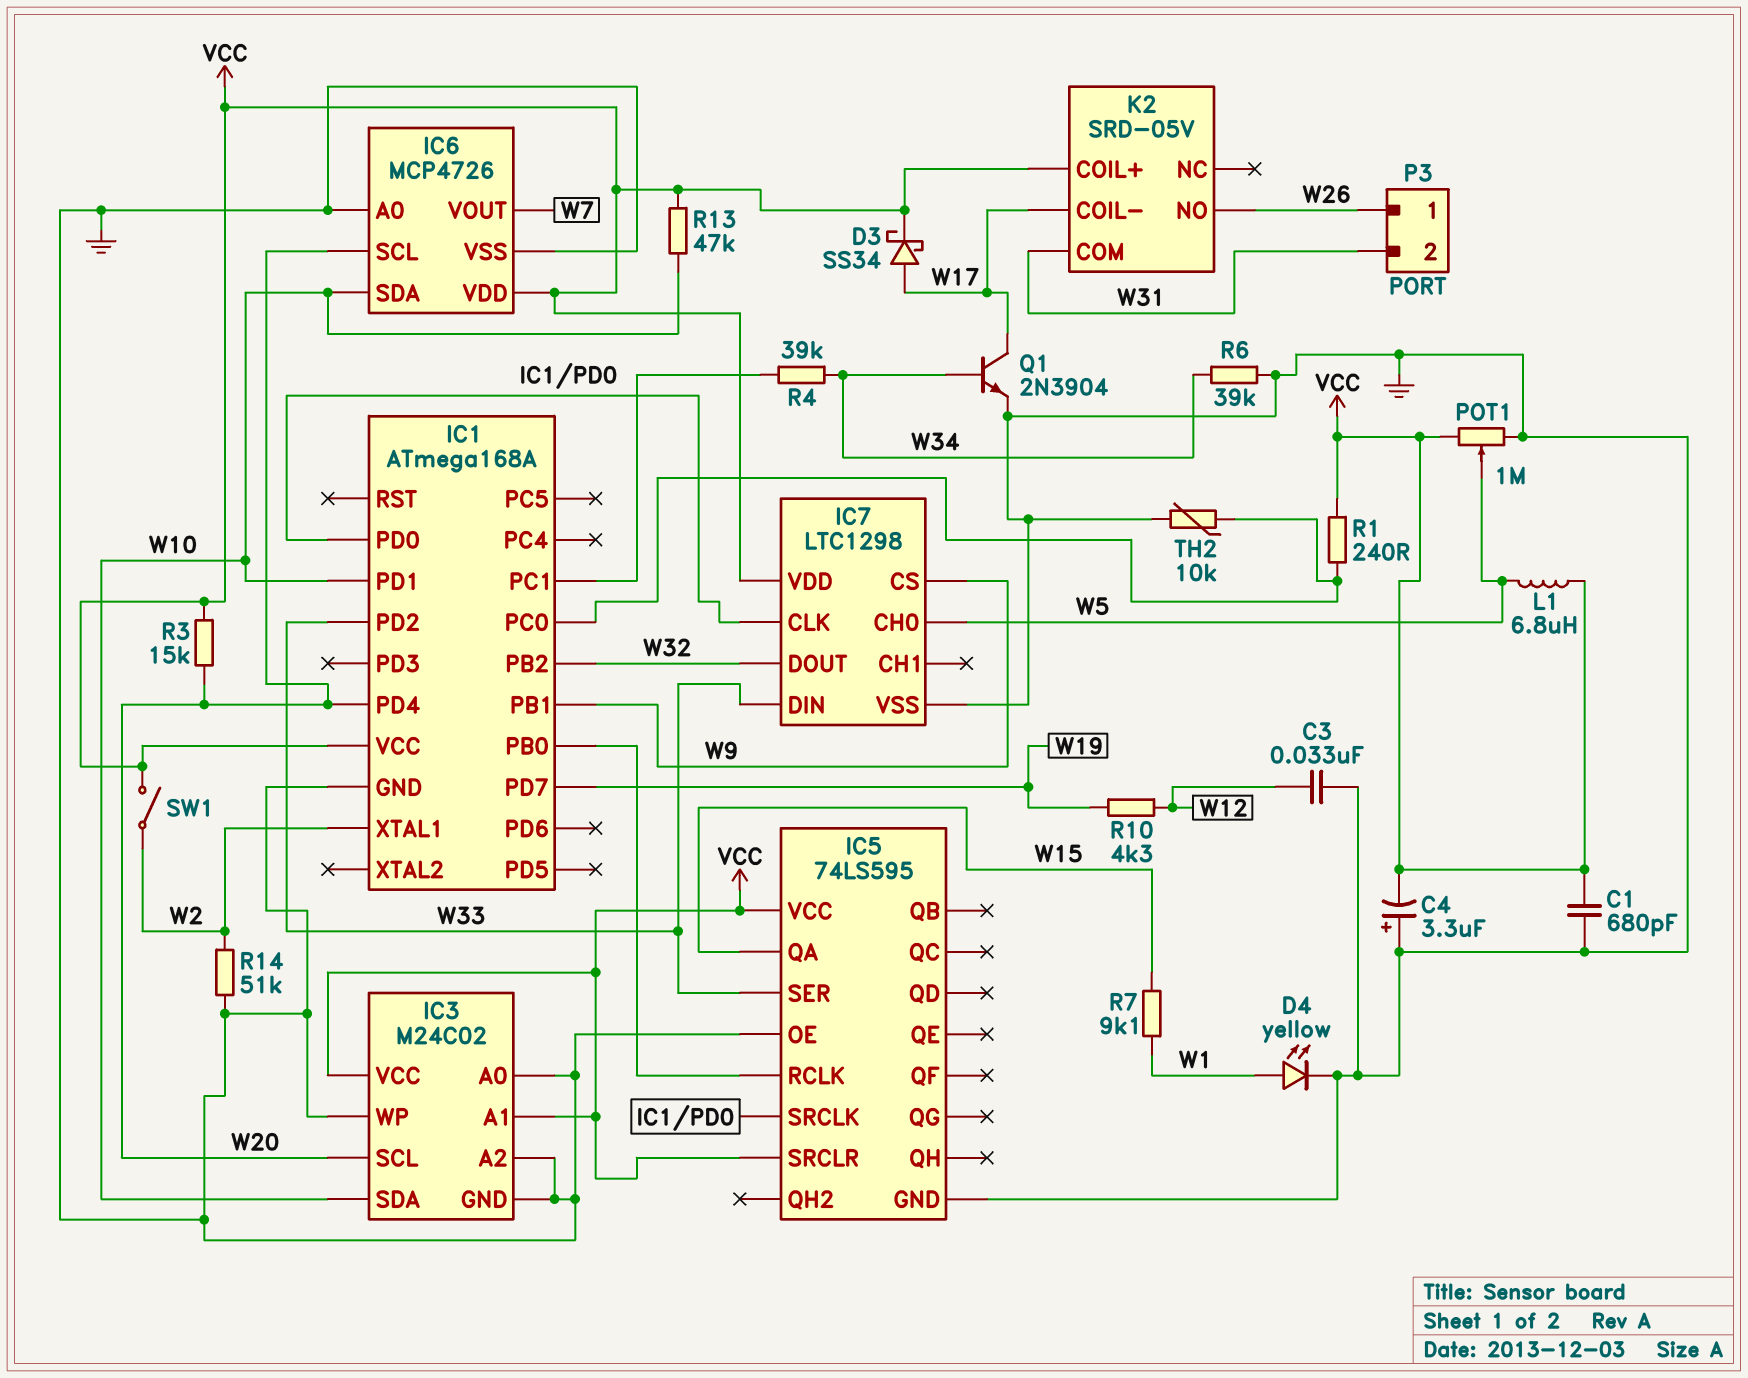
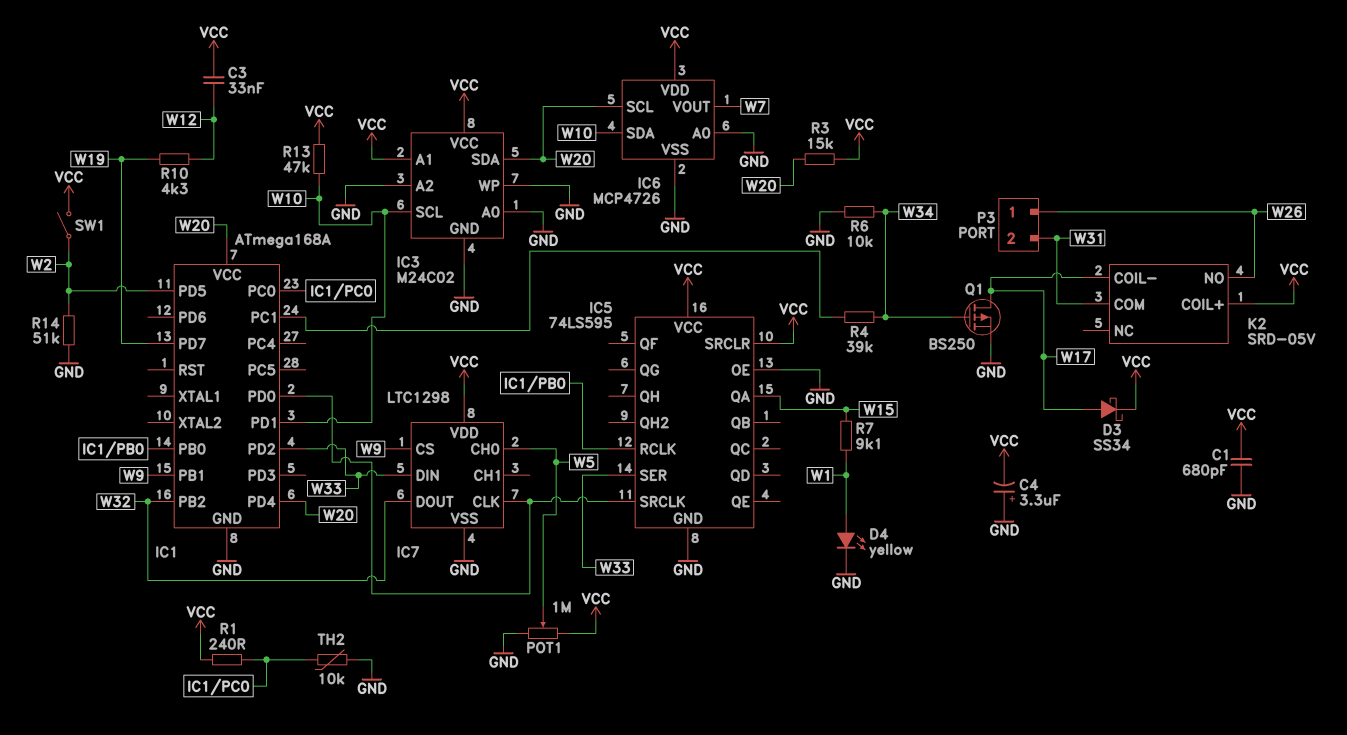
C3: 33nF (GND, W12) -> 33nF (VCC, W12)
IC1 pin PD5: none -> W2
IC1 pin VCC: VCC -> W20
IC1 pin XTAL1: W2 -> none
IC3 pin SCL: W20 -> W10
IC3 pin SDA: W10 -> W20
L1: 6.8uH (VCC, W5) -> none
Q1: NPN 2N3904 (B W34, C W17, E GND) -> PMOS BS250 (G W34, D W17, S GND)
R6: 39k (GND, W34) -> 10k (GND, W34)

